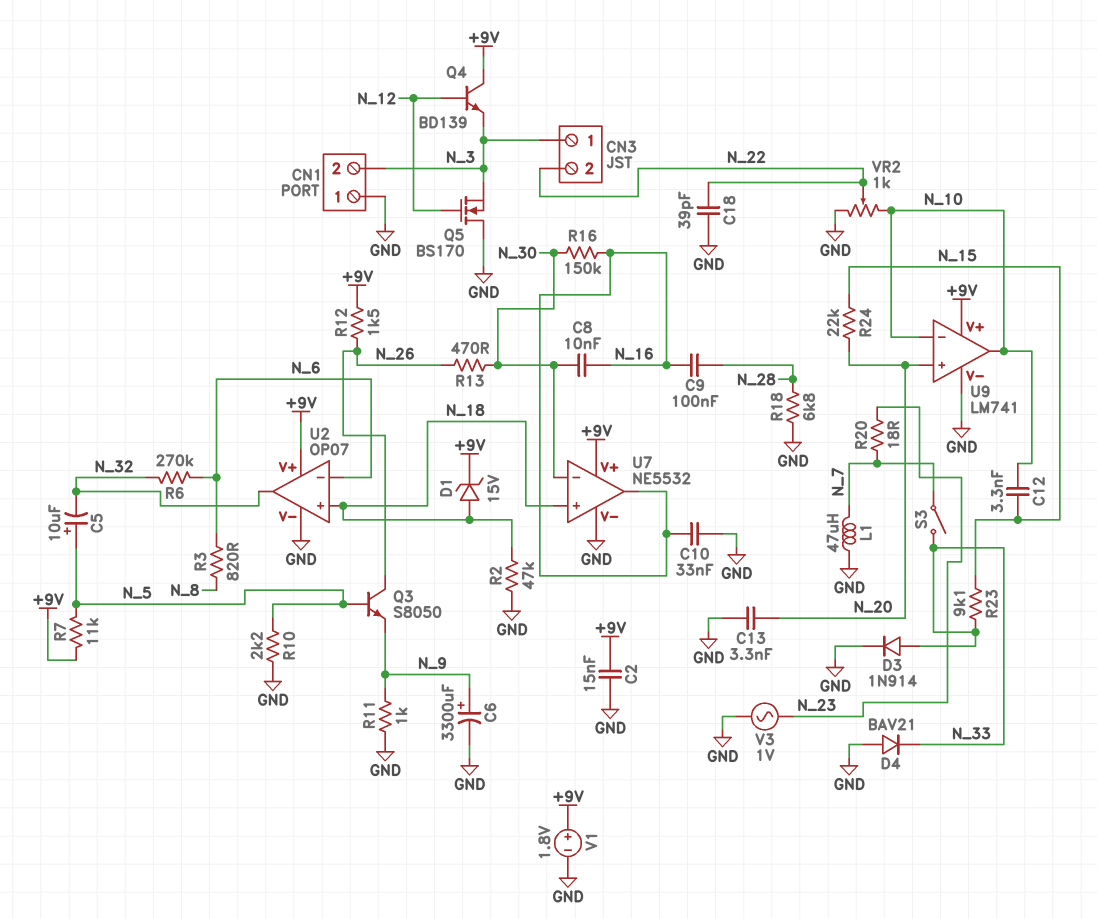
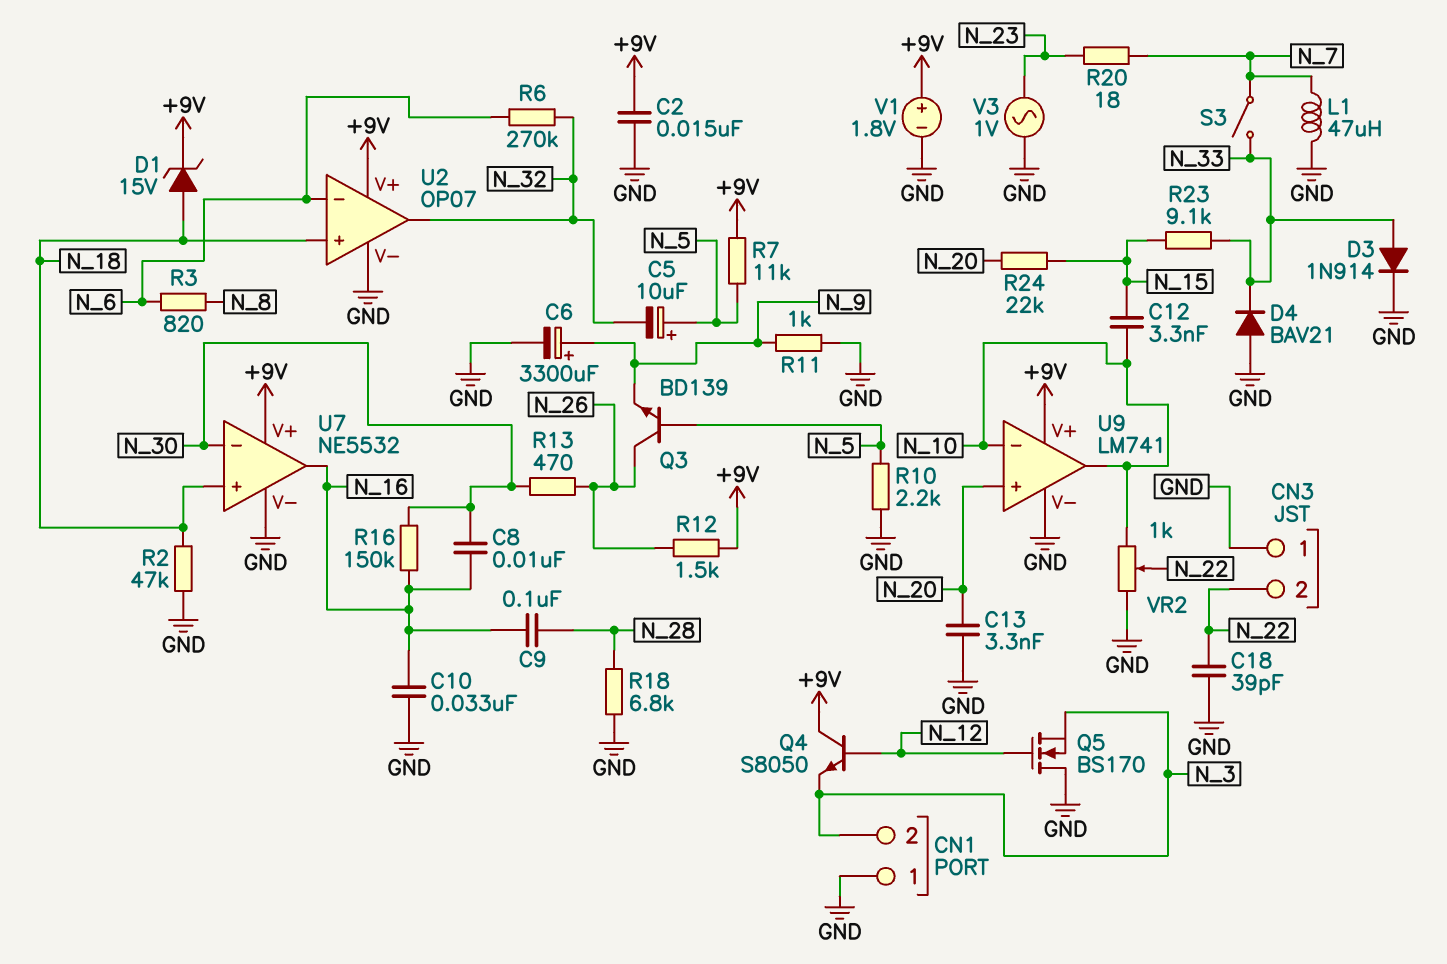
CN3 pin 1: N_3 -> GND
Q3: NPN S8050 (B N_5, C N_26, E N_9) -> NPN BD139 (B N_5, C N_26, E N_9)
Q4: NPN BD139 (B N_12, C +9V, E N_3) -> NPN S8050 (B N_12, C +9V, E N_3)

